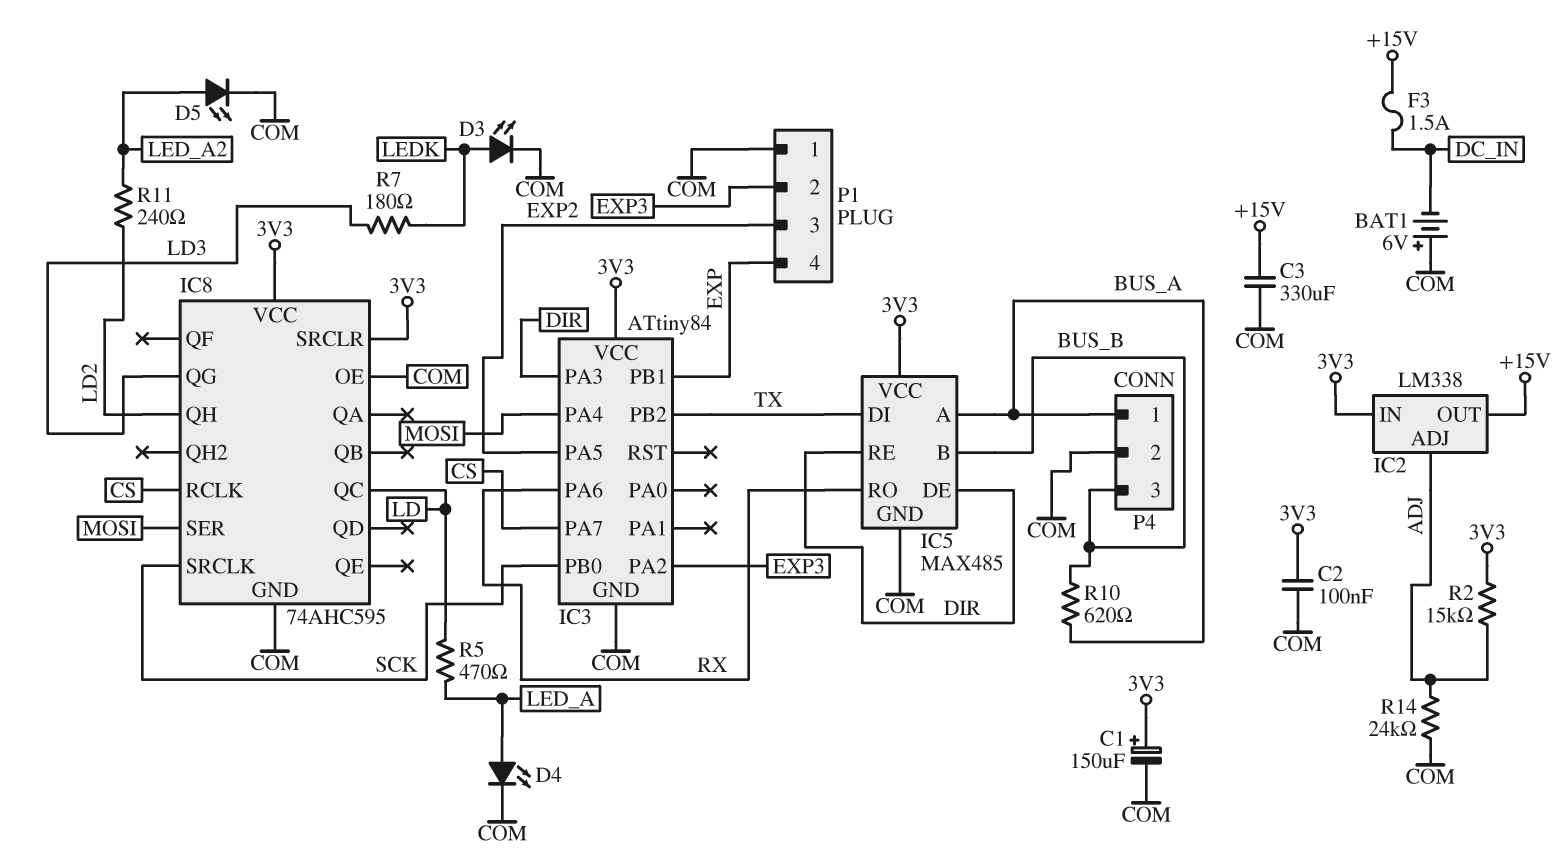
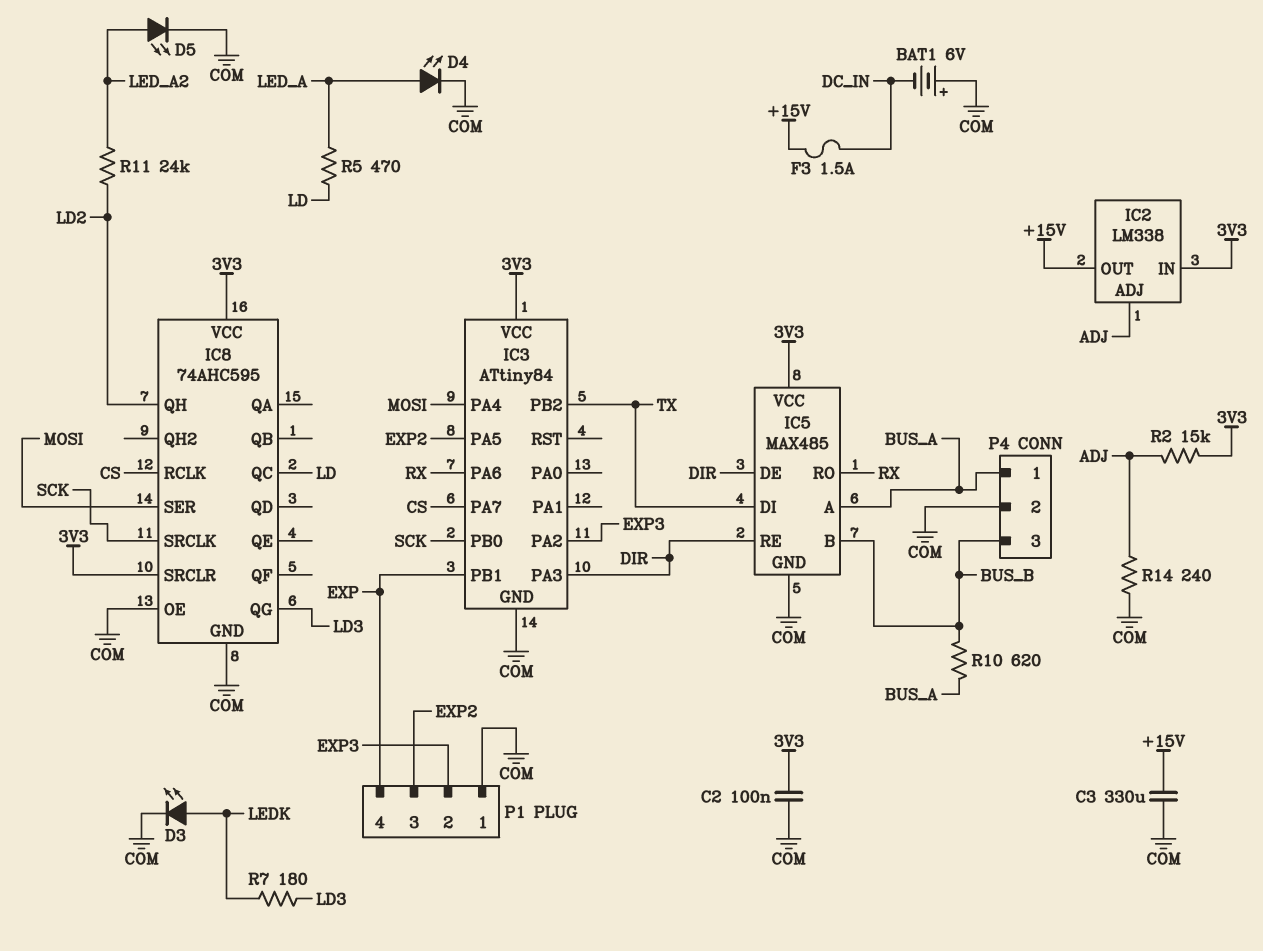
C1: 150uF (plus 3V3, minus COM) -> none
R11: 240 (LD2, LED_A2) -> 24k (LD2, LED_A2)
R14: 24k (ADJ, COM) -> 240 (ADJ, COM)

